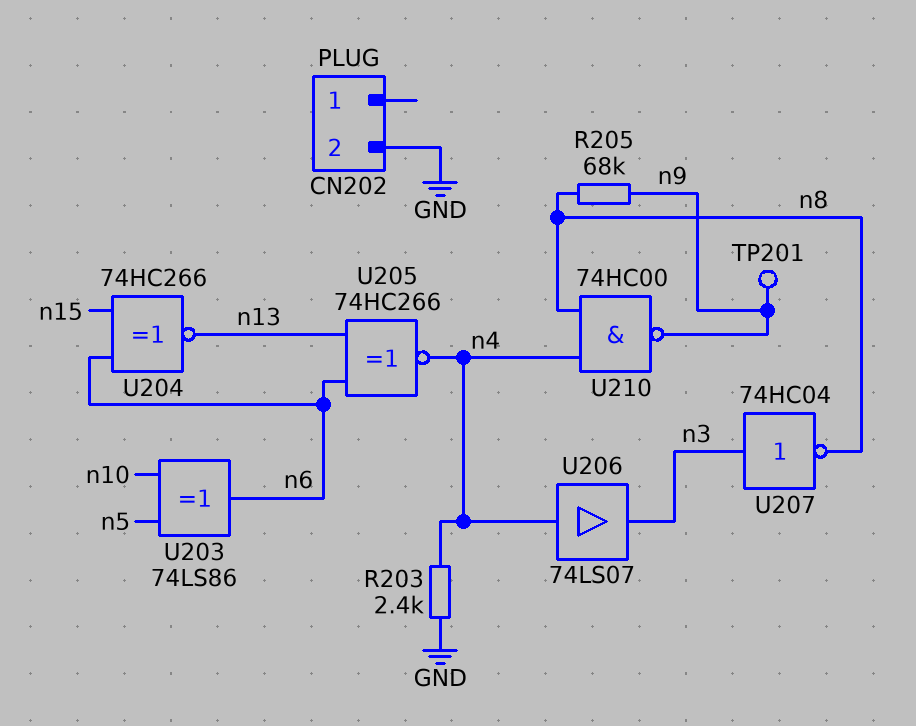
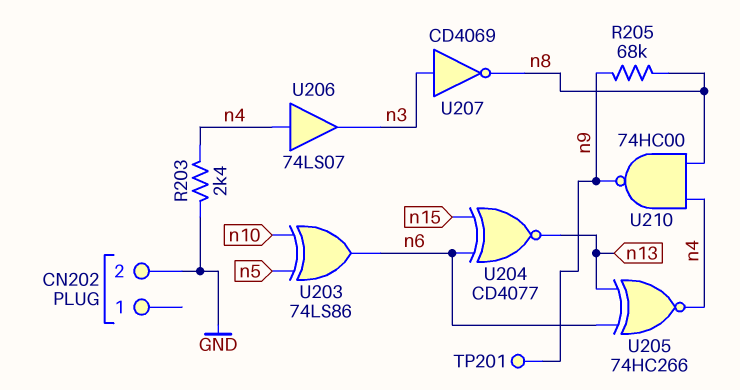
U204: XNOR 74HC266 (in n6, in n15, out n13) -> XNOR CD4077 (in n6, in n15, out n13)
U207: NOT 74HC04 (in n3, out n8) -> NOT CD4069 (in n3, out n8)

